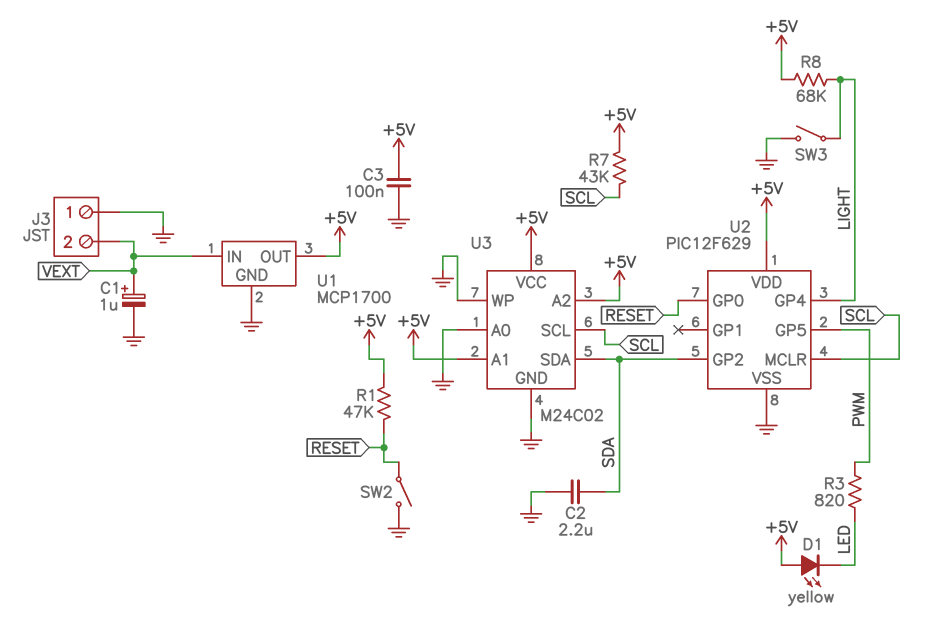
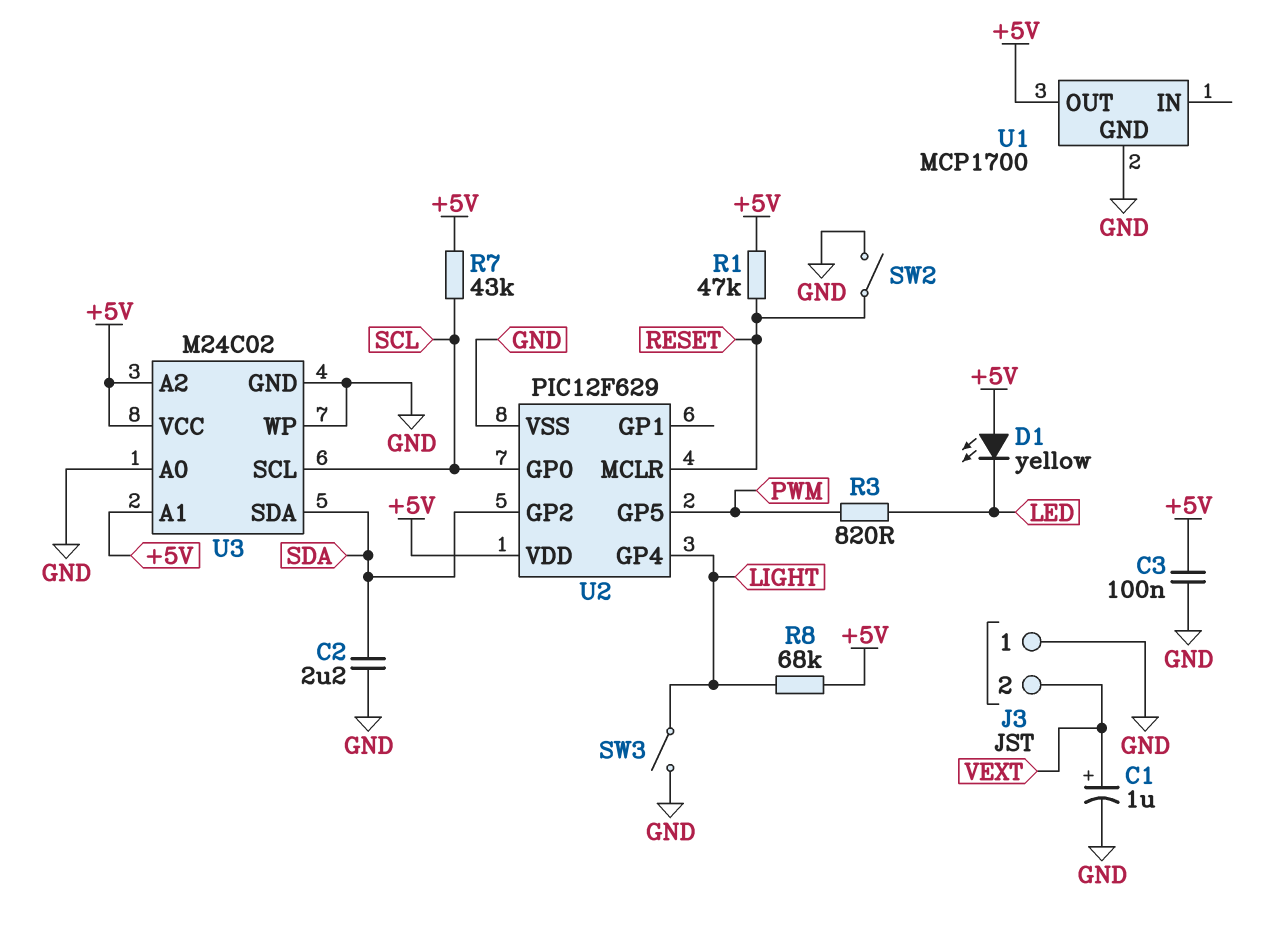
U1 pin IN: VEXT -> none
U2 pin GP0: RESET -> SCL
U2 pin MCLR: SCL -> RESET

